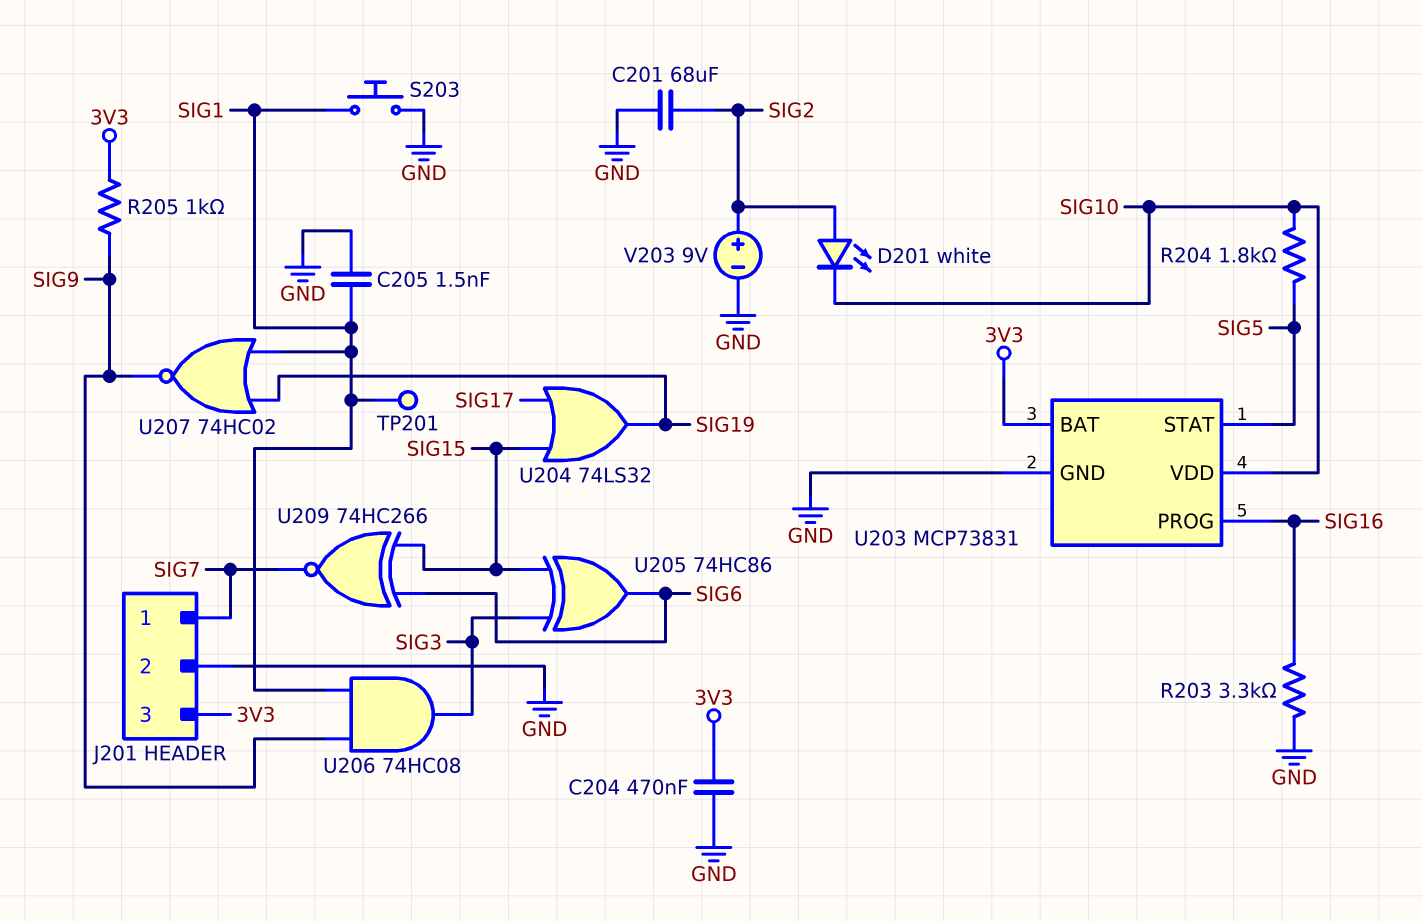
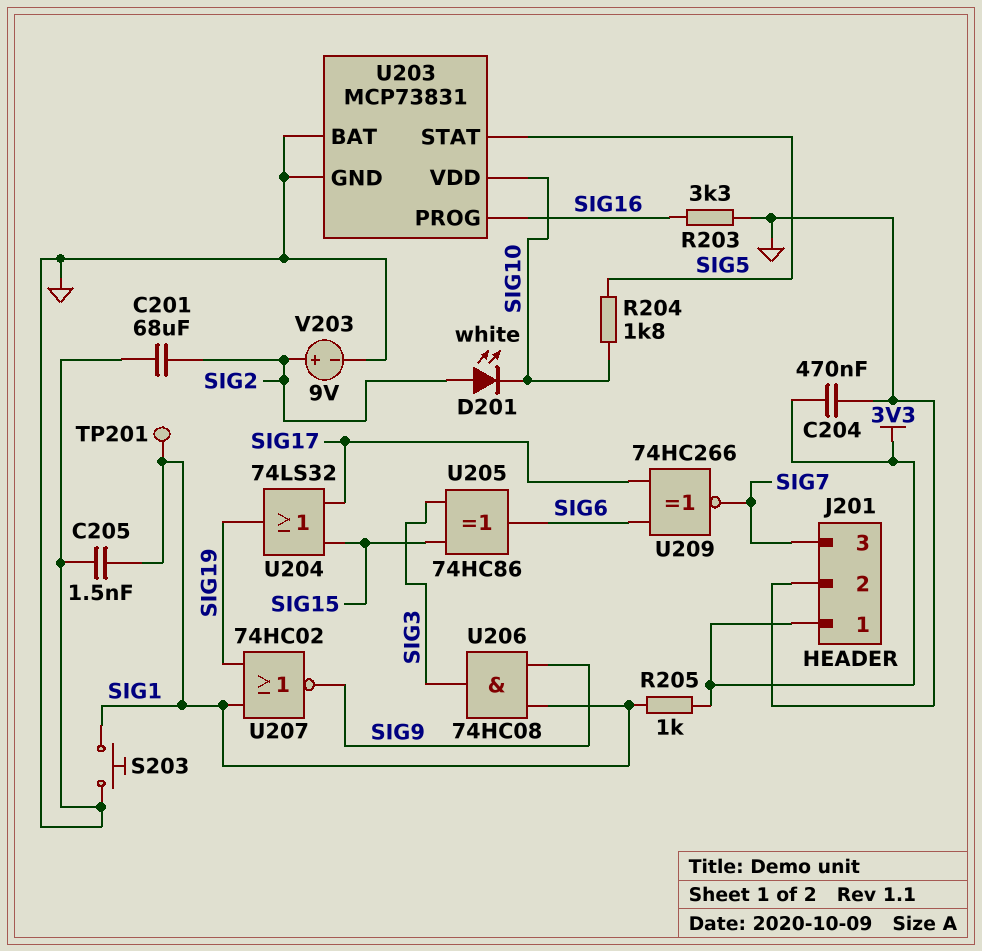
J201 pin 1: SIG7 -> 3V3
J201 pin 3: 3V3 -> SIG7
R205: 1k (3V3, SIG9) -> 1k (3V3, SIG1)
U203 pin BAT: 3V3 -> GND
U209: XNOR 74HC266 (in SIG6, in SIG15, out SIG7) -> XNOR 74HC266 (in SIG6, in SIG17, out SIG7)

